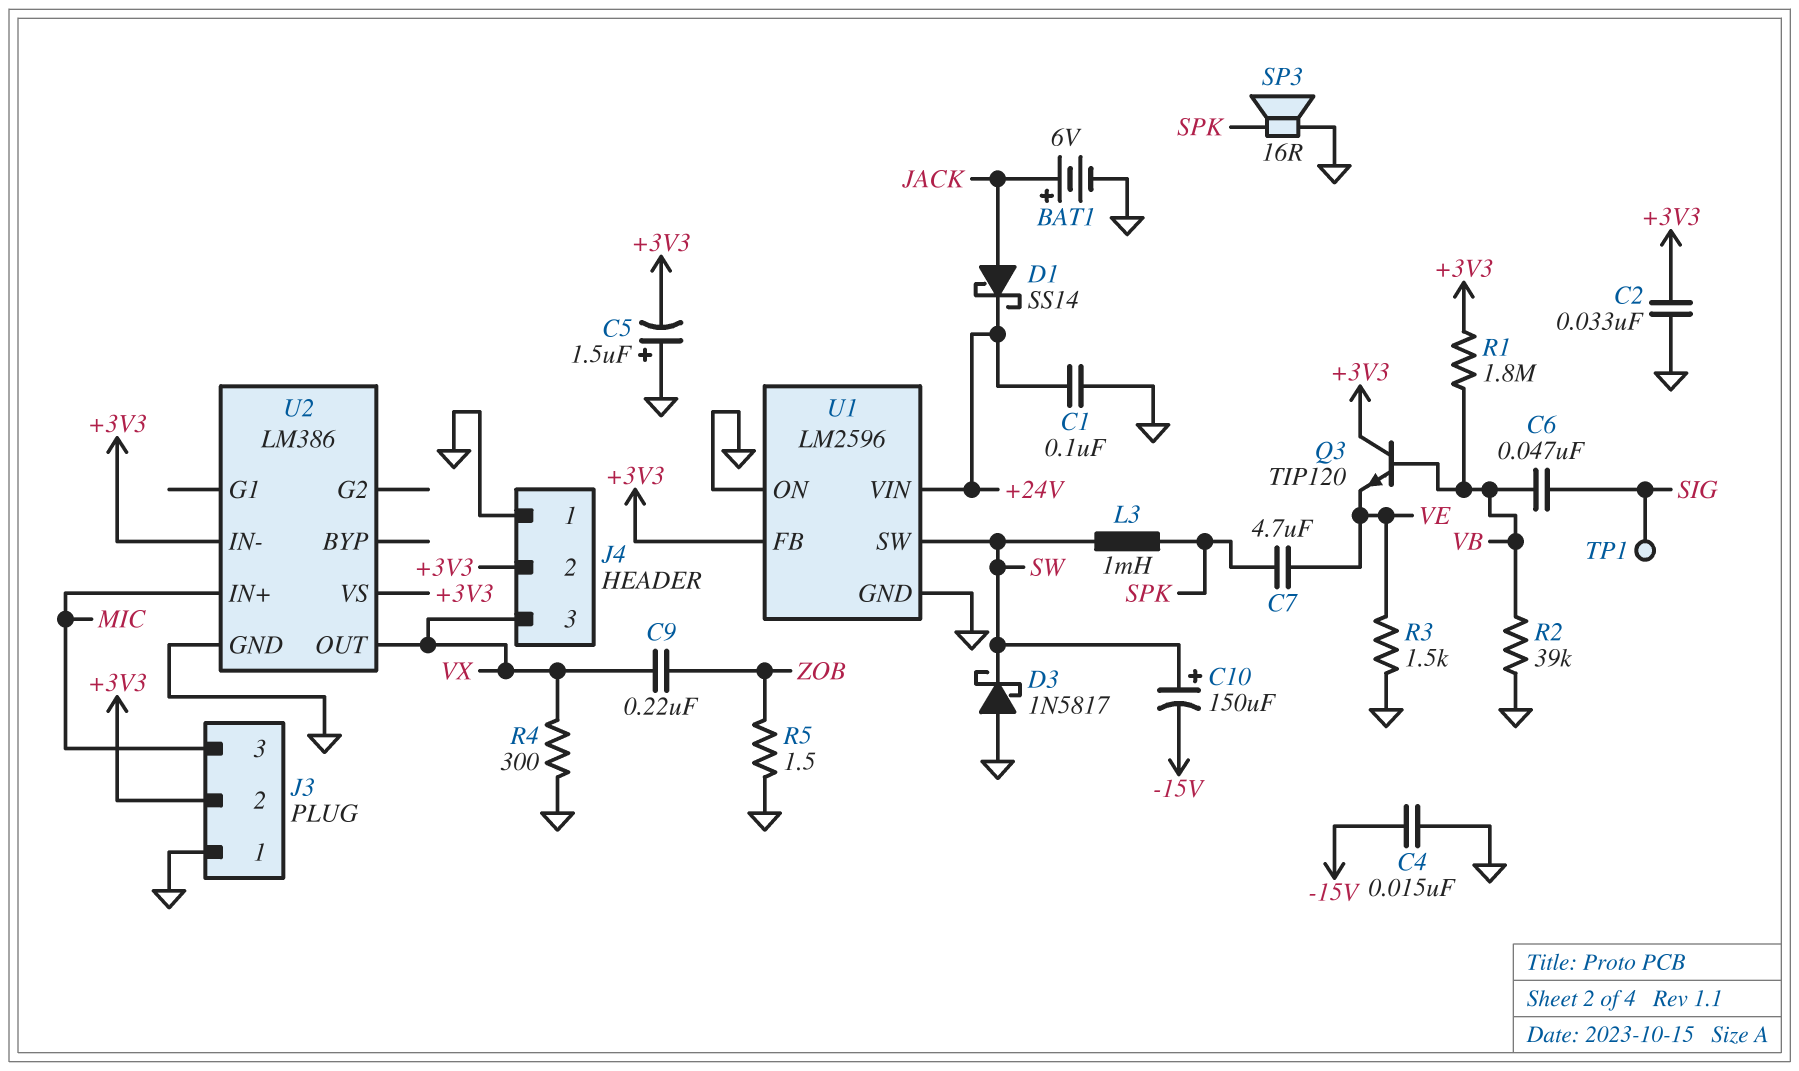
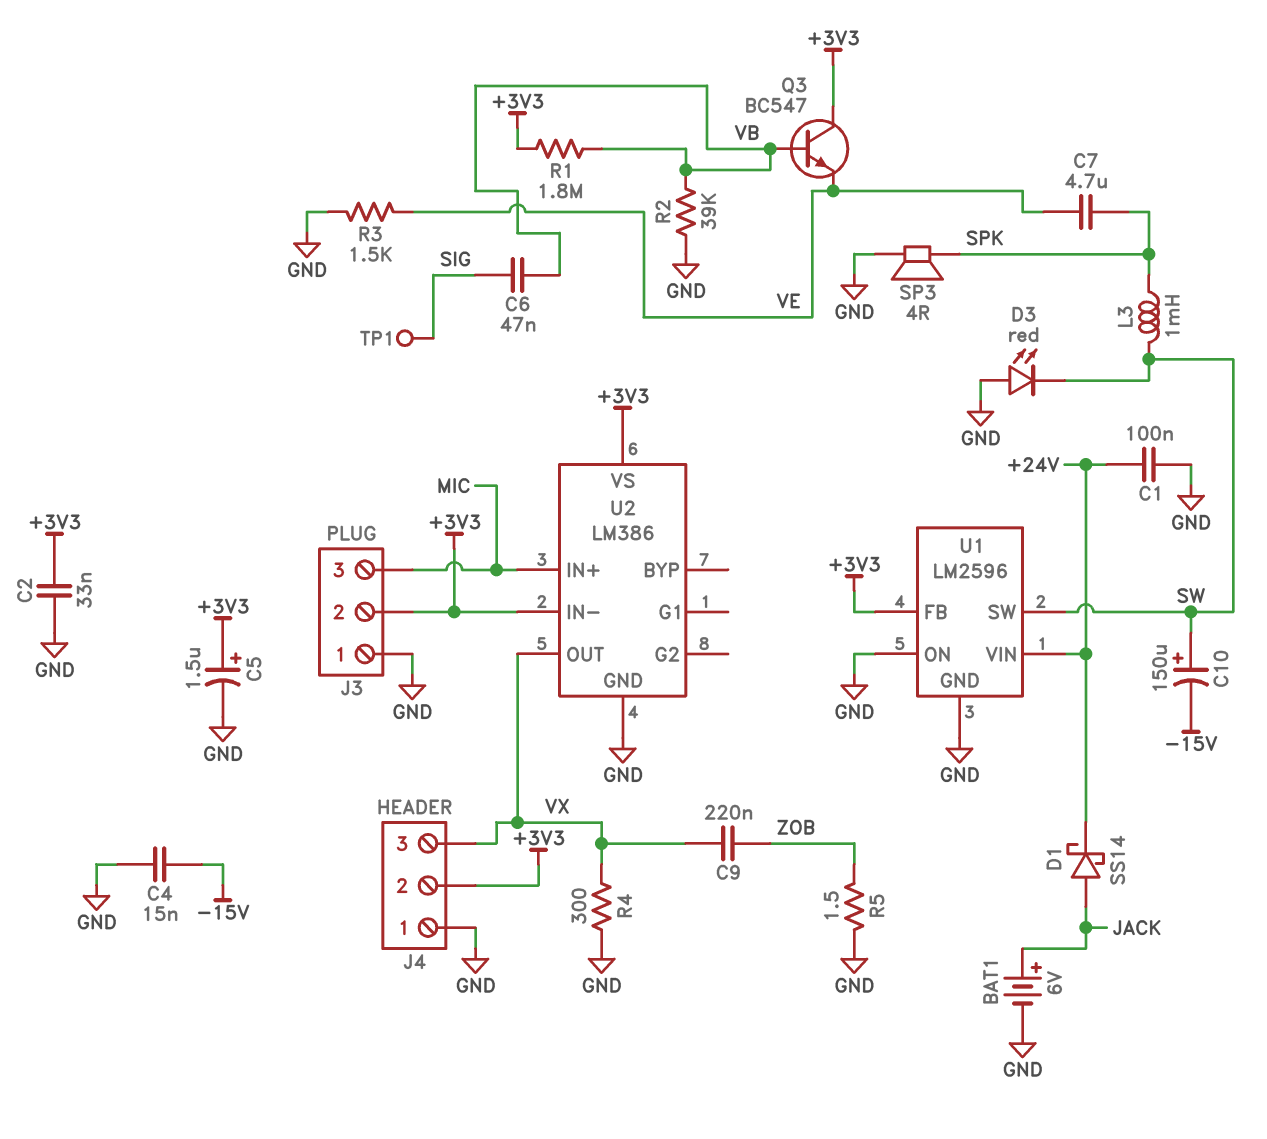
C5: 1.5uF (plus GND, minus +3V3) -> 1.5uF (plus +3V3, minus GND)
D3: schottky 1N5817 (A GND, K SW) -> LED red (A GND, K SW)
Q3: NPN TIP120 (B VB, C +3V3, E VE) -> NPN BC547 (B VB, C +3V3, E VE)
SP3: speaker 16R (GND, SPK) -> speaker 4R (GND, SPK)

